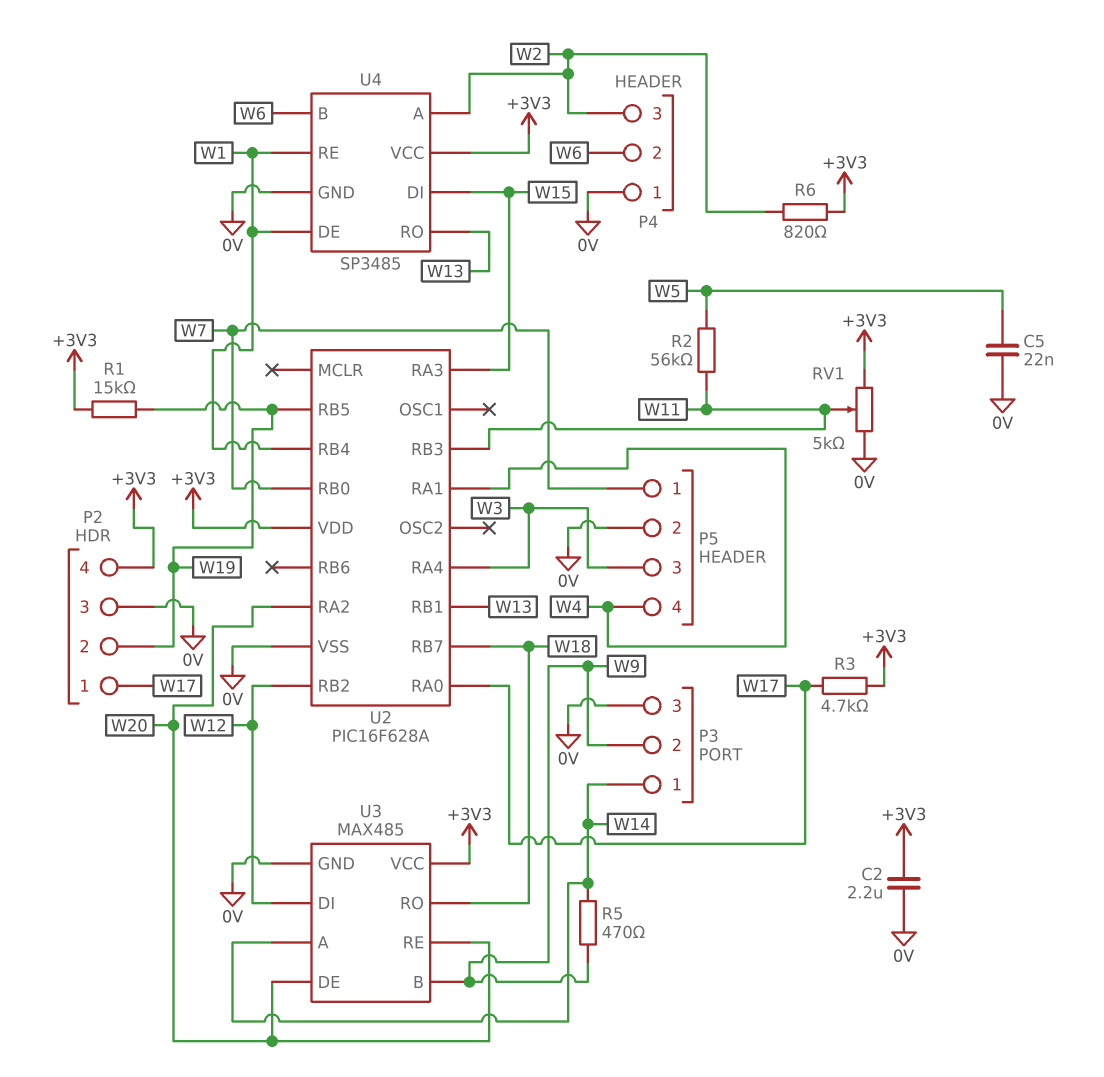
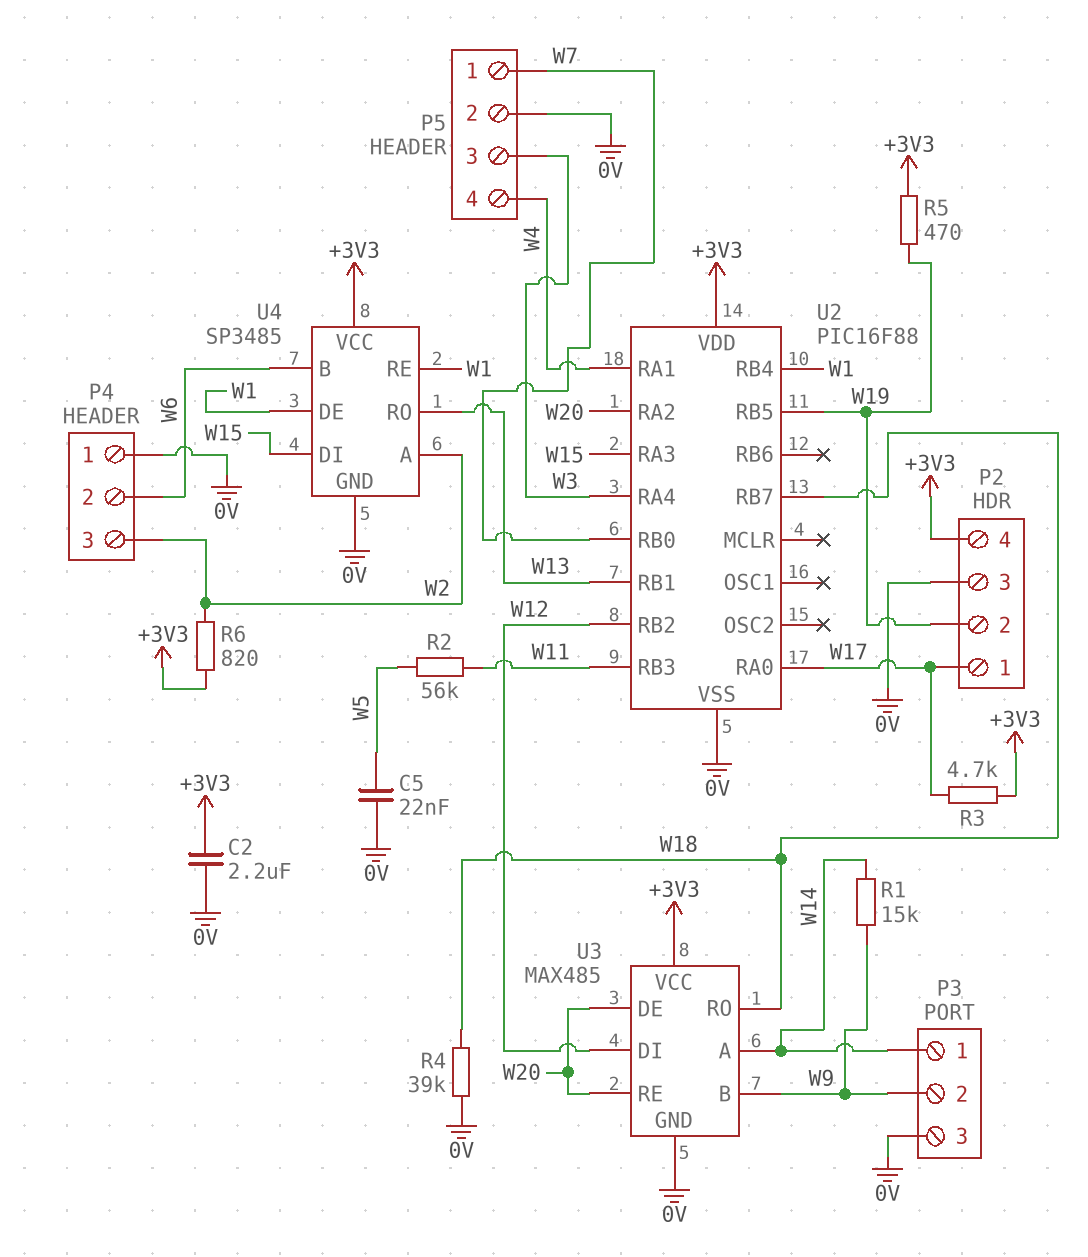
R1: 15k (+3V3, W19) -> 15k (W9, W14)
R4: none -> 39k (0V, W18)
R5: 470 (W9, W14) -> 470 (+3V3, W19)
RV1: 5k (+3V3, 0V, wiper W11) -> none
U2: PIC16F628A -> PIC16F88

